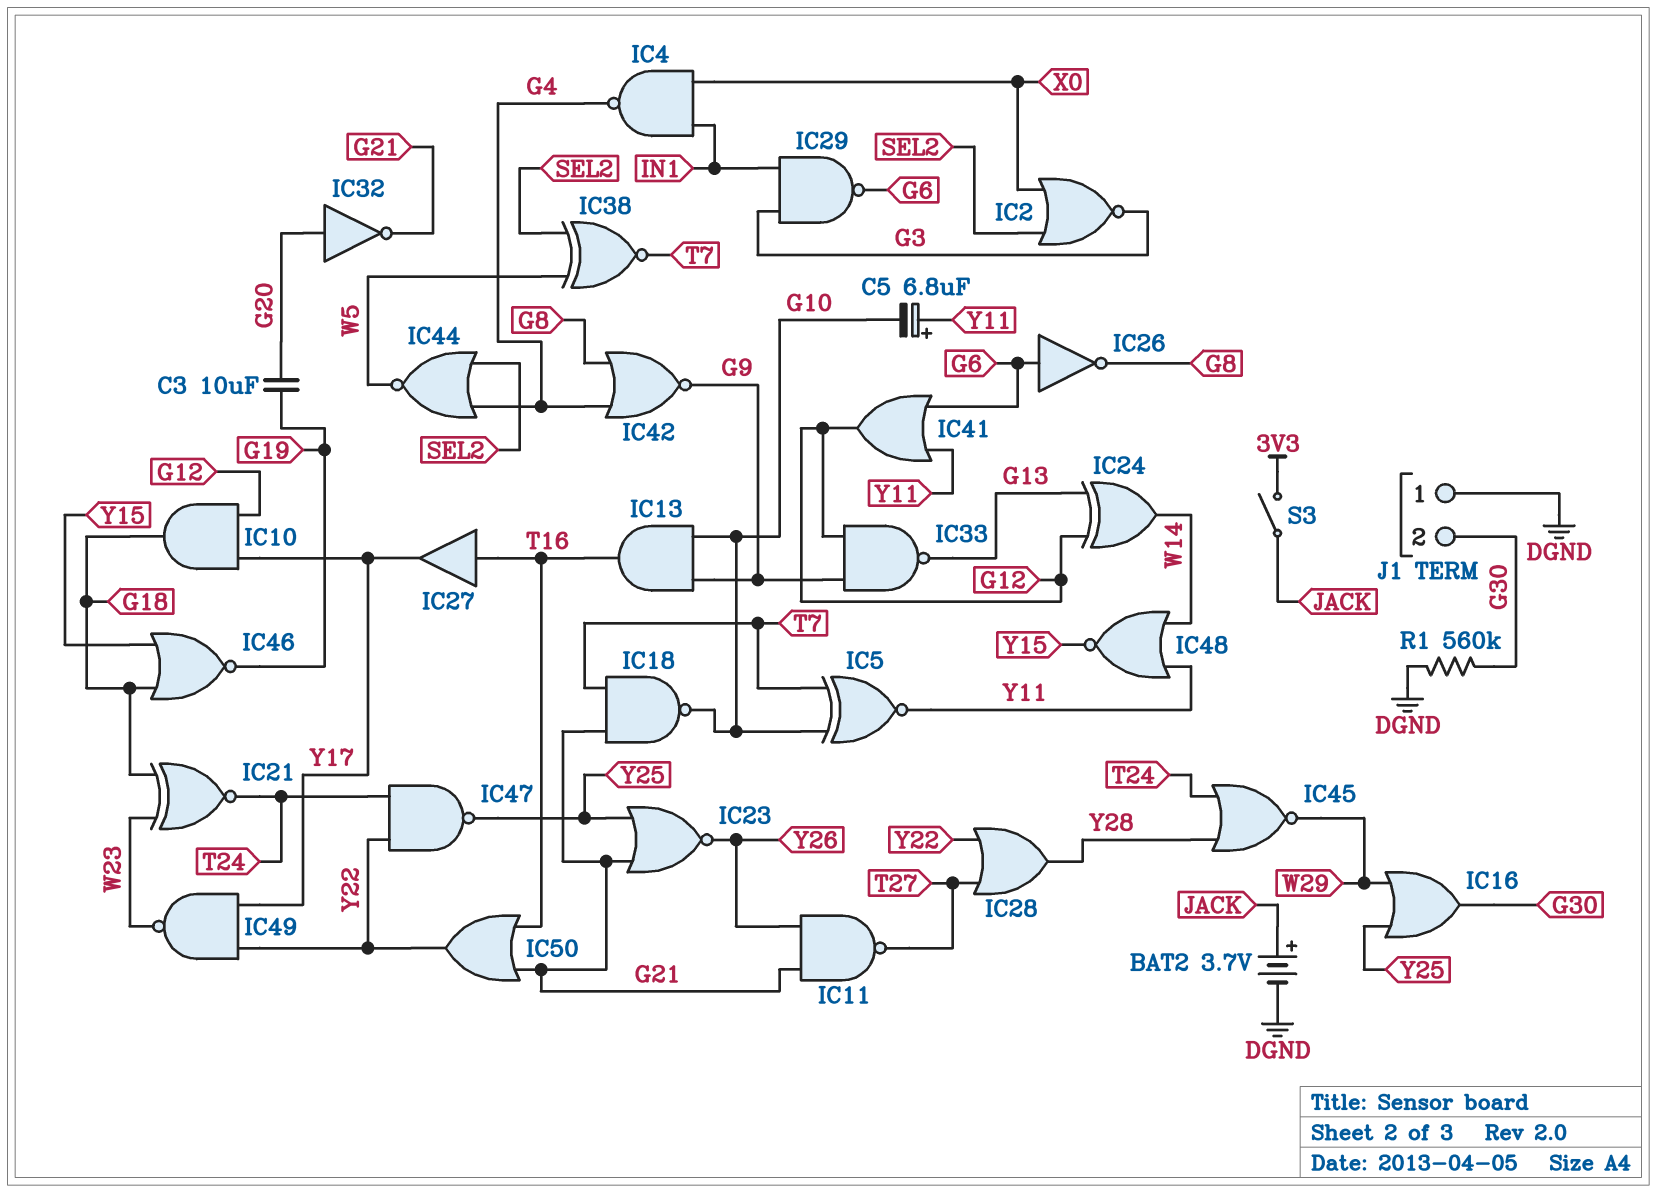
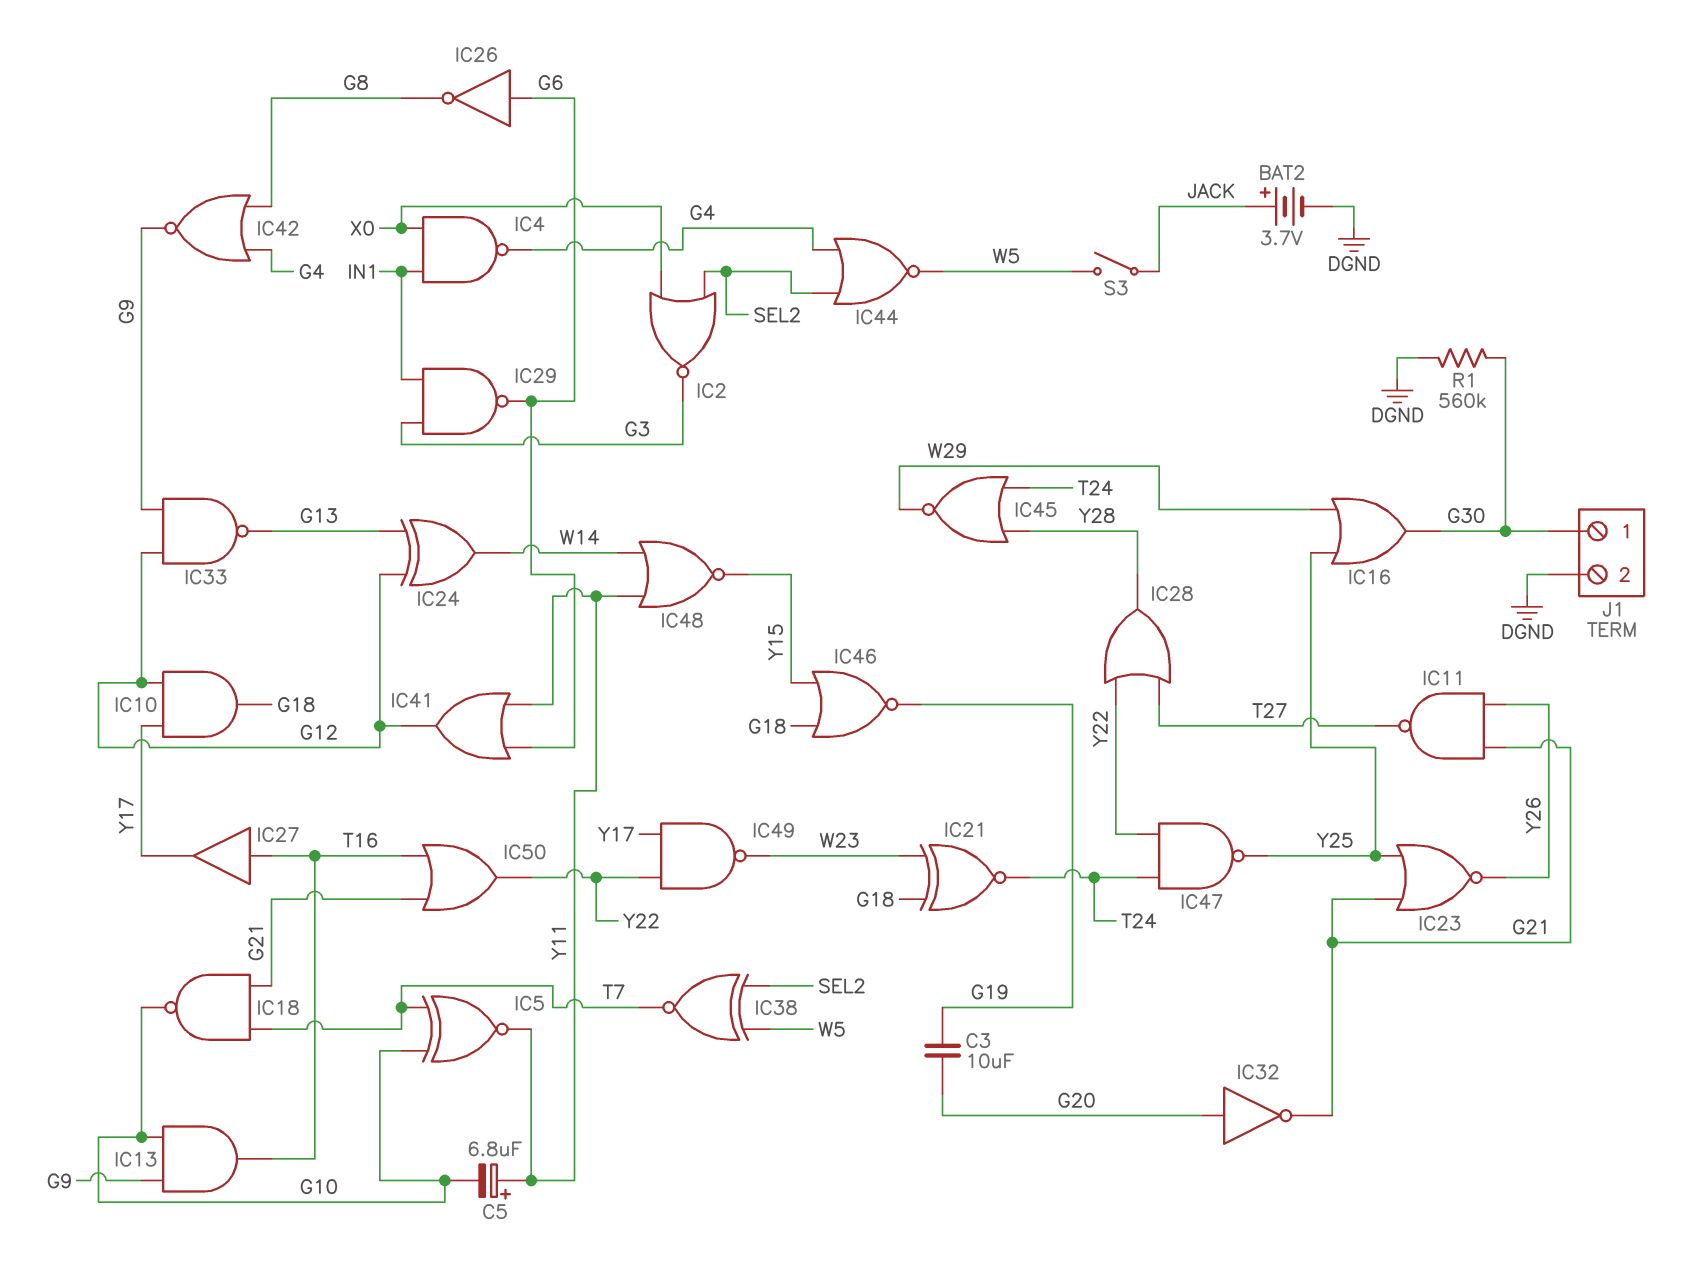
J1 pin 1: DGND -> G30
J1 pin 2: G30 -> DGND
S3: switch (3V3, JACK) -> switch (JACK, W5)

